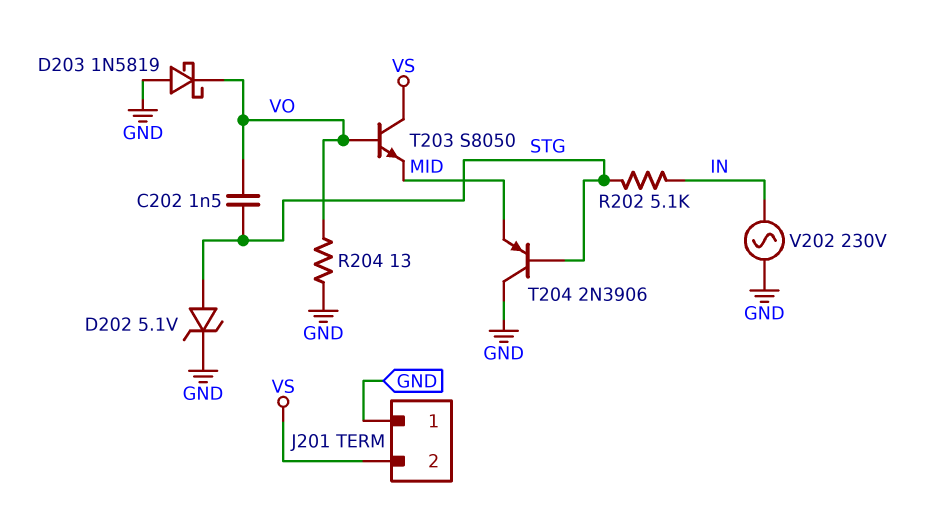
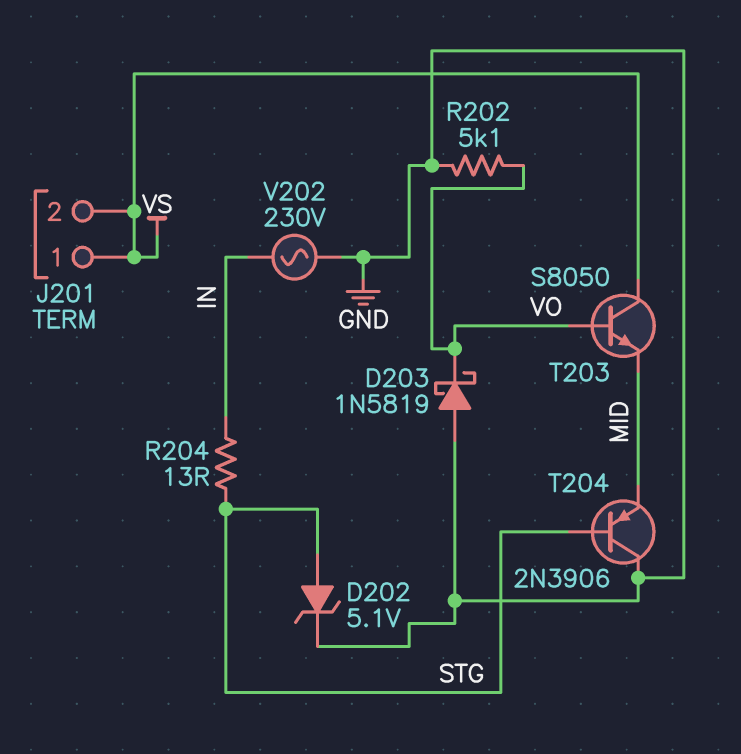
C202: 1.5nF (STG, VO) -> none
J201 pin 1: GND -> VS
R202: 5.1k (IN, STG) -> 5.1k (GND, VO)
R204: 13 (GND, VO) -> 13 (IN, STG)

